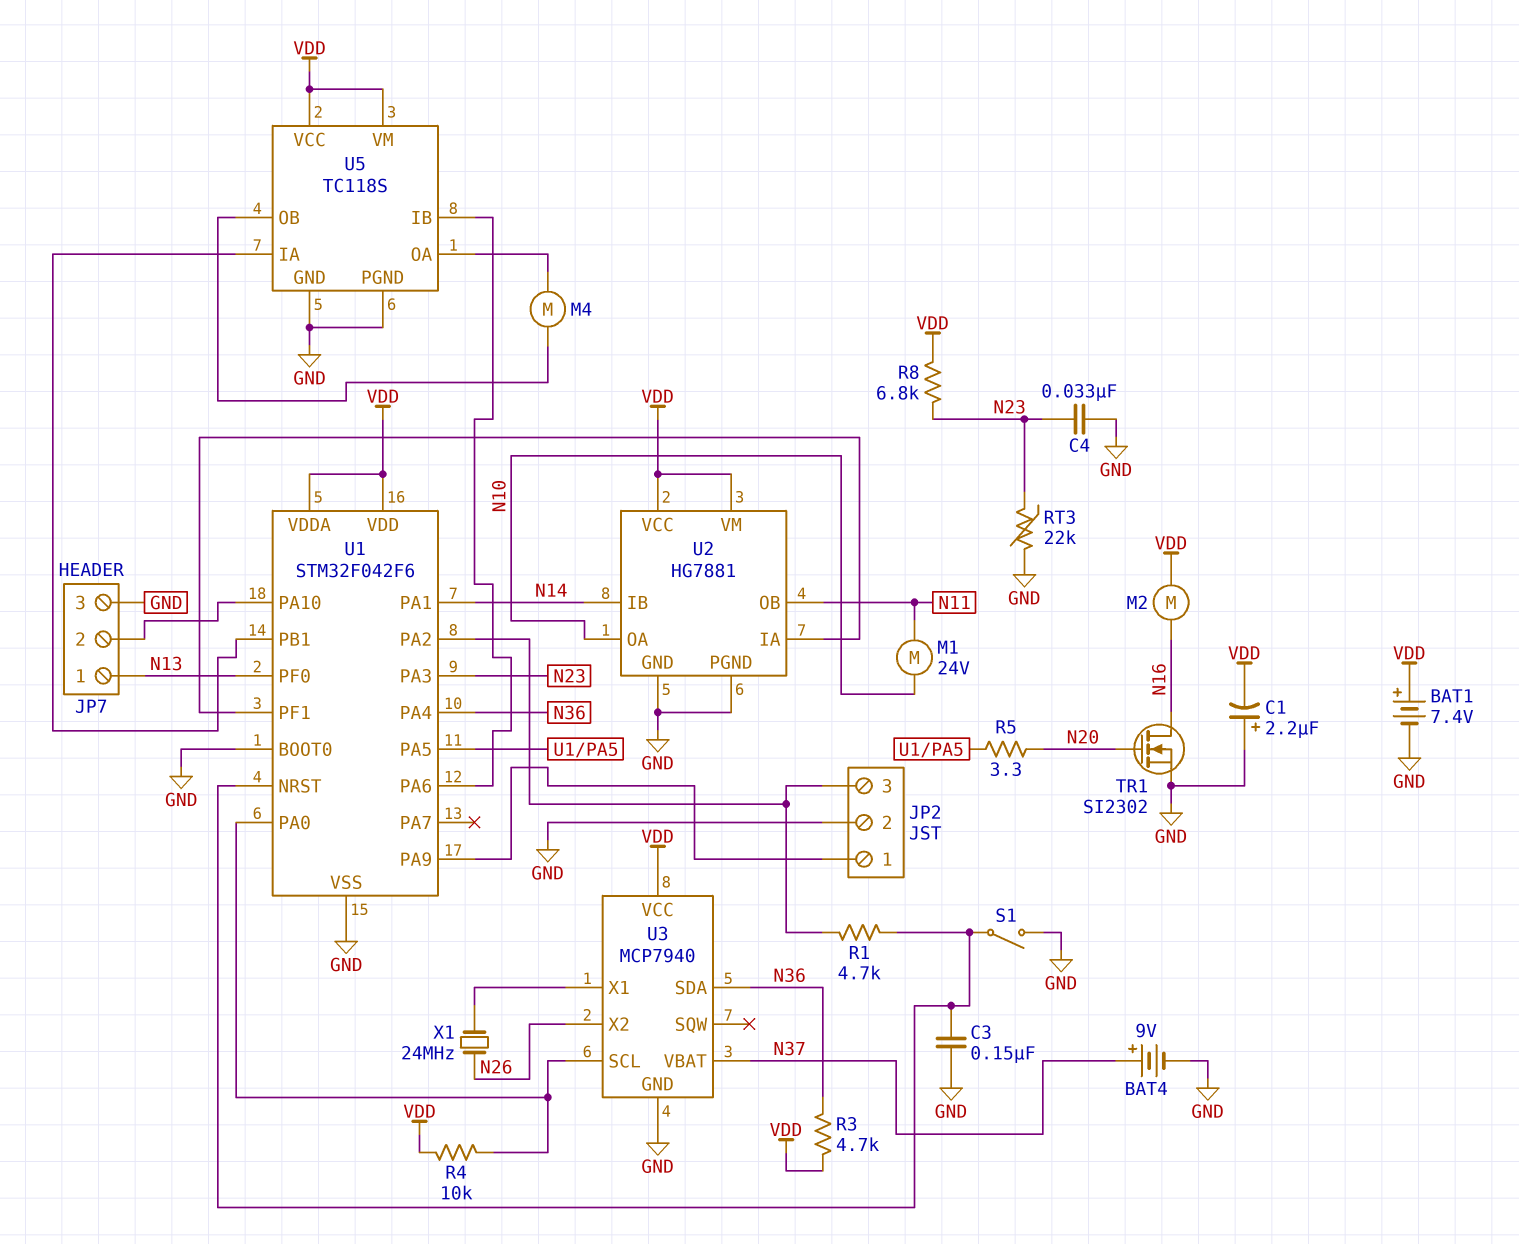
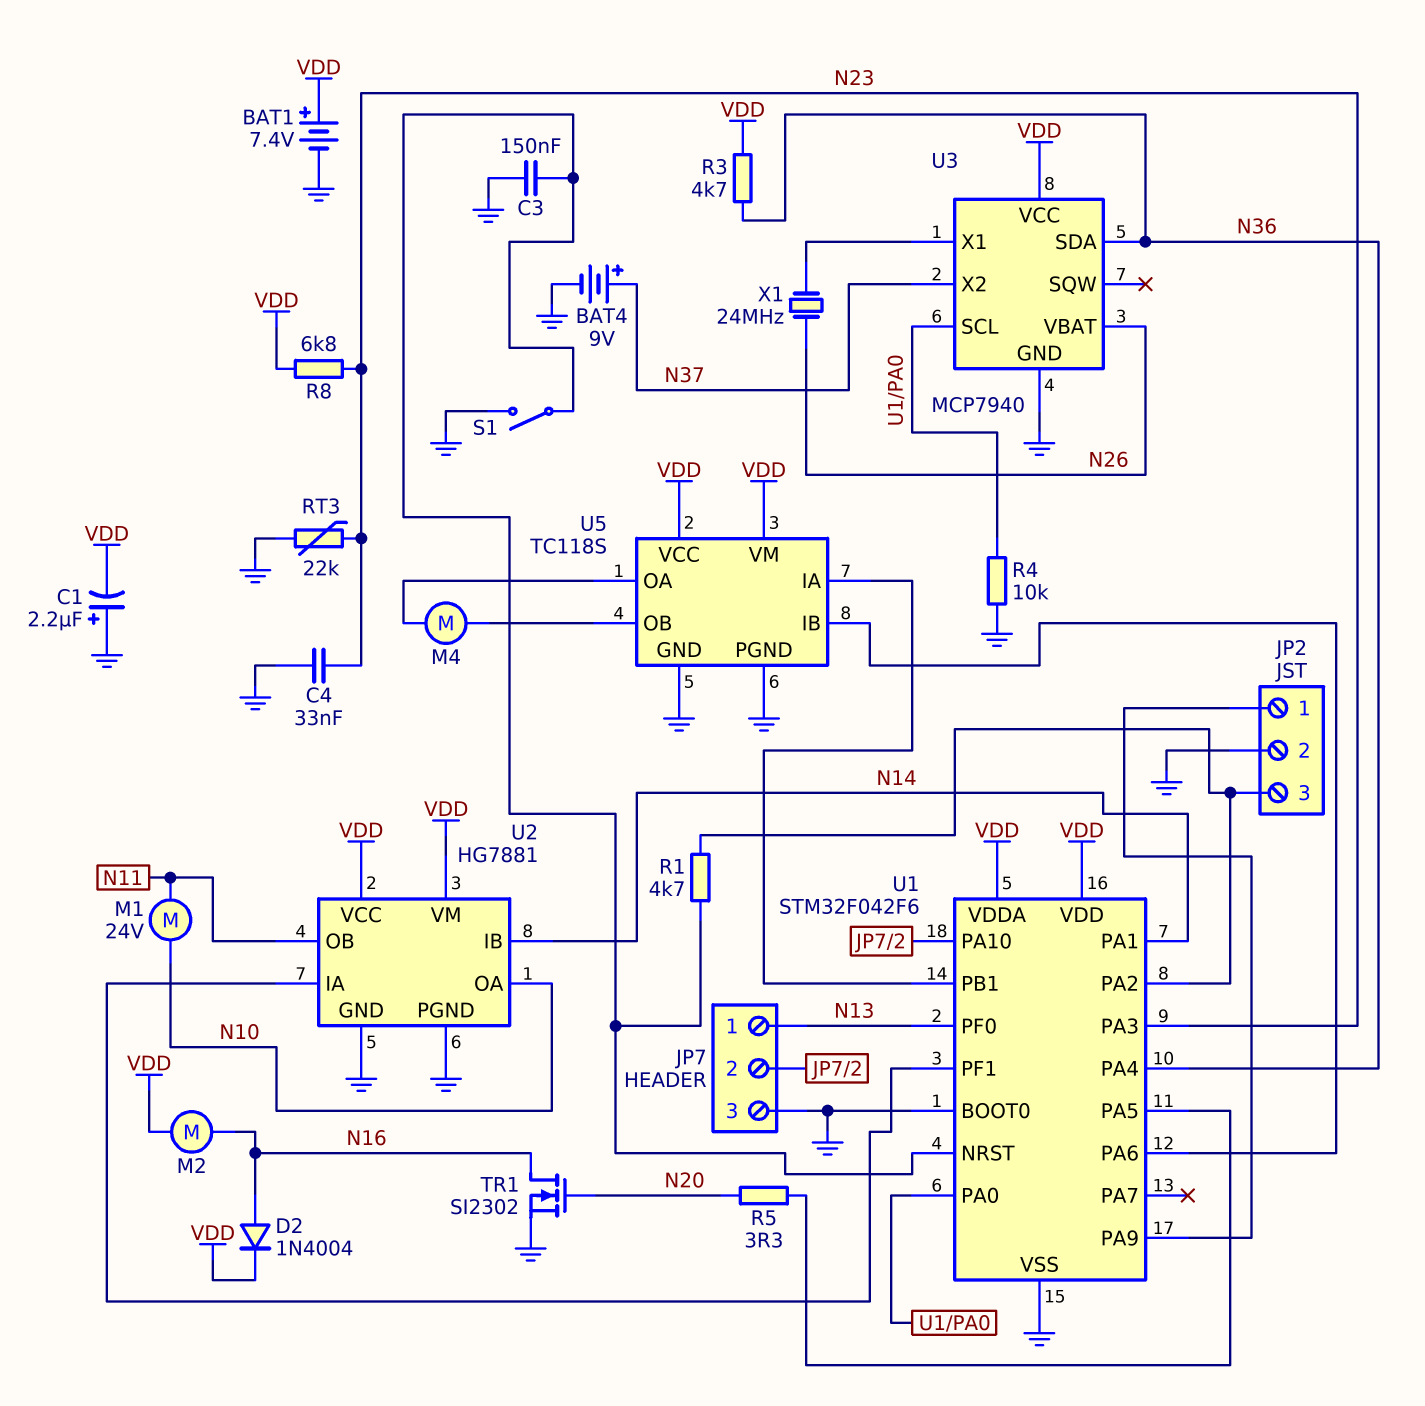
D2: none -> diode 1N4004 (A N16, K VDD)
R4: 10k (U1/PA0, VDD) -> 10k (GND, U1/PA0)
U3 pin VBAT: N37 -> N26
U3 pin X2: N26 -> N37

